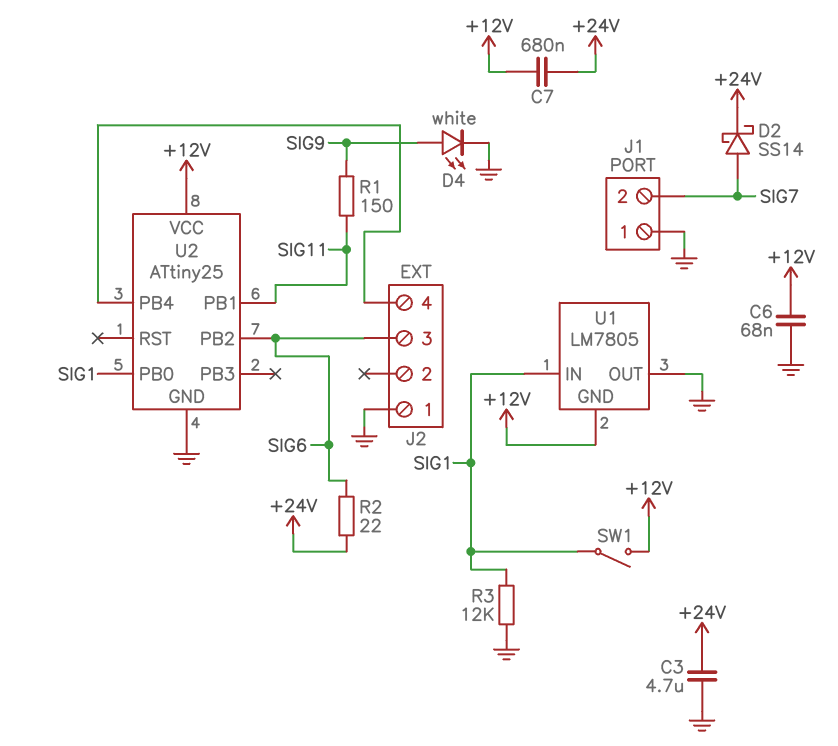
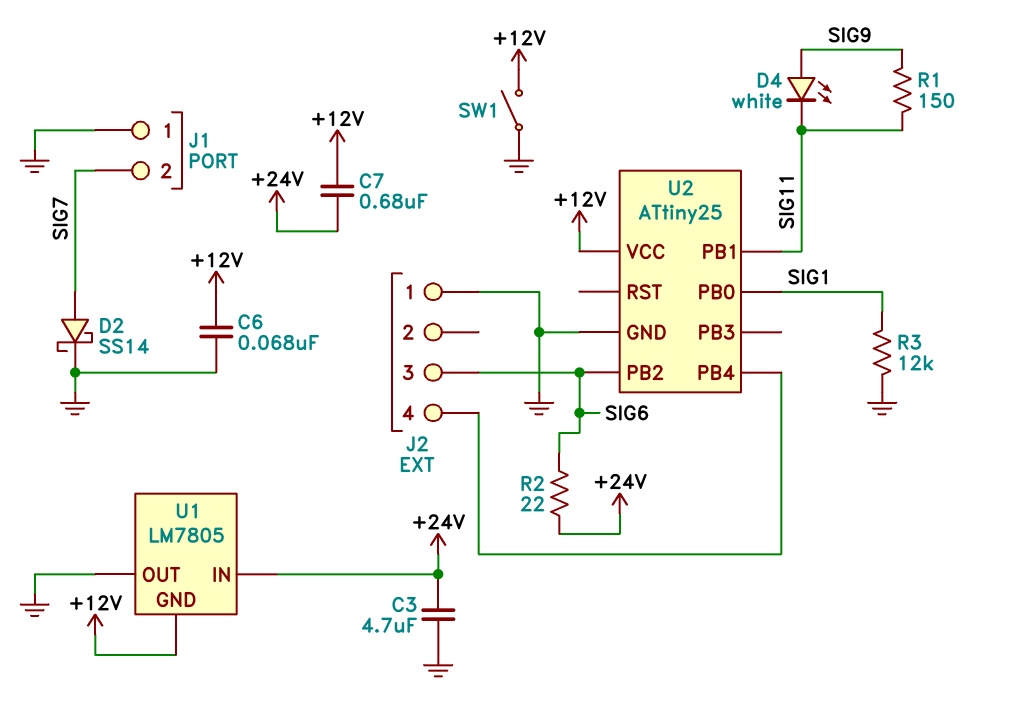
D2: schottky SS14 (A SIG7, K +24V) -> schottky SS14 (A SIG7, K GND)
D4: LED white (A SIG9, K GND) -> LED white (A SIG9, K SIG11)
SW1: switch (+12V, SIG1) -> switch (+12V, GND)
U1 pin IN: SIG1 -> +24V

